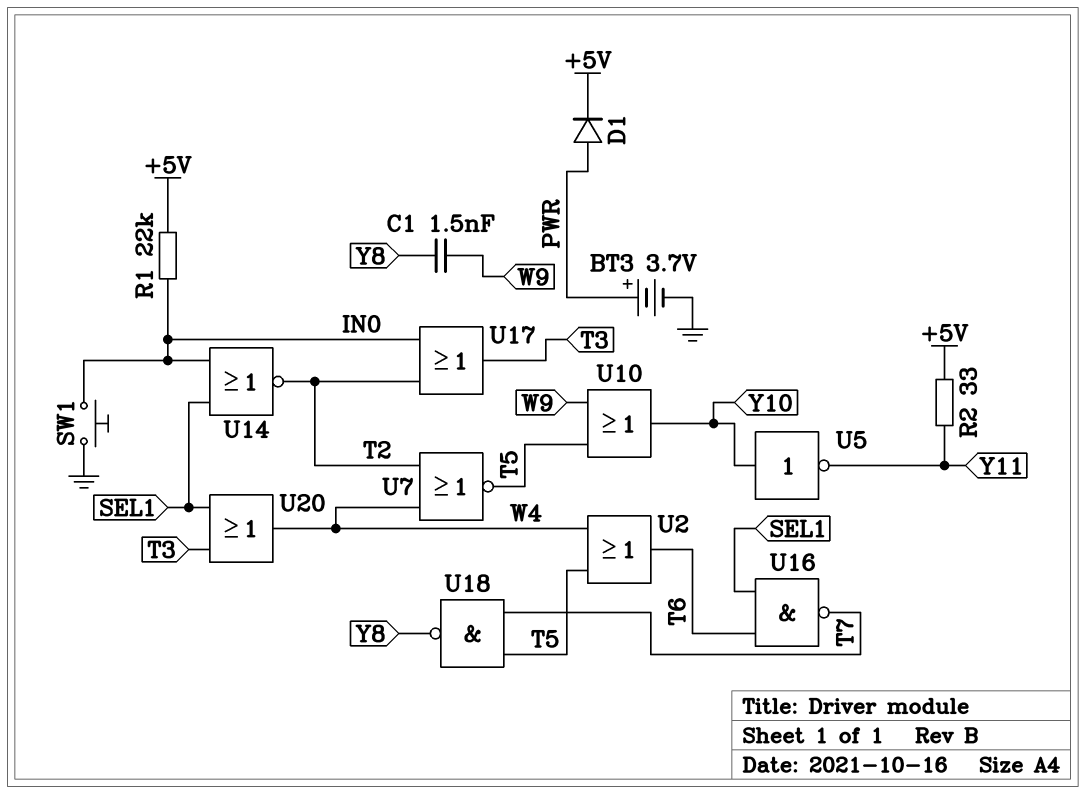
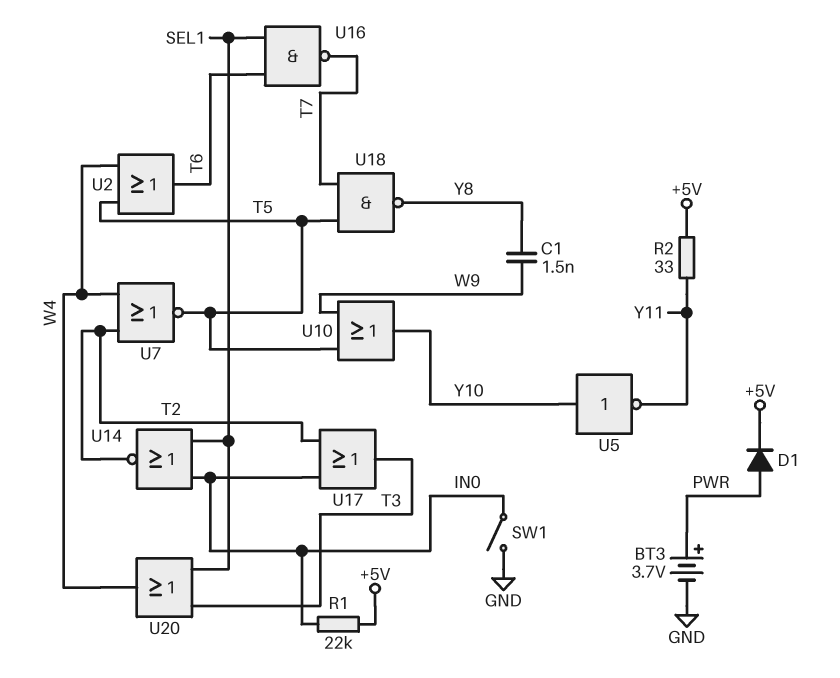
SW1: button (GND, IN0) -> switch (GND, IN0)

